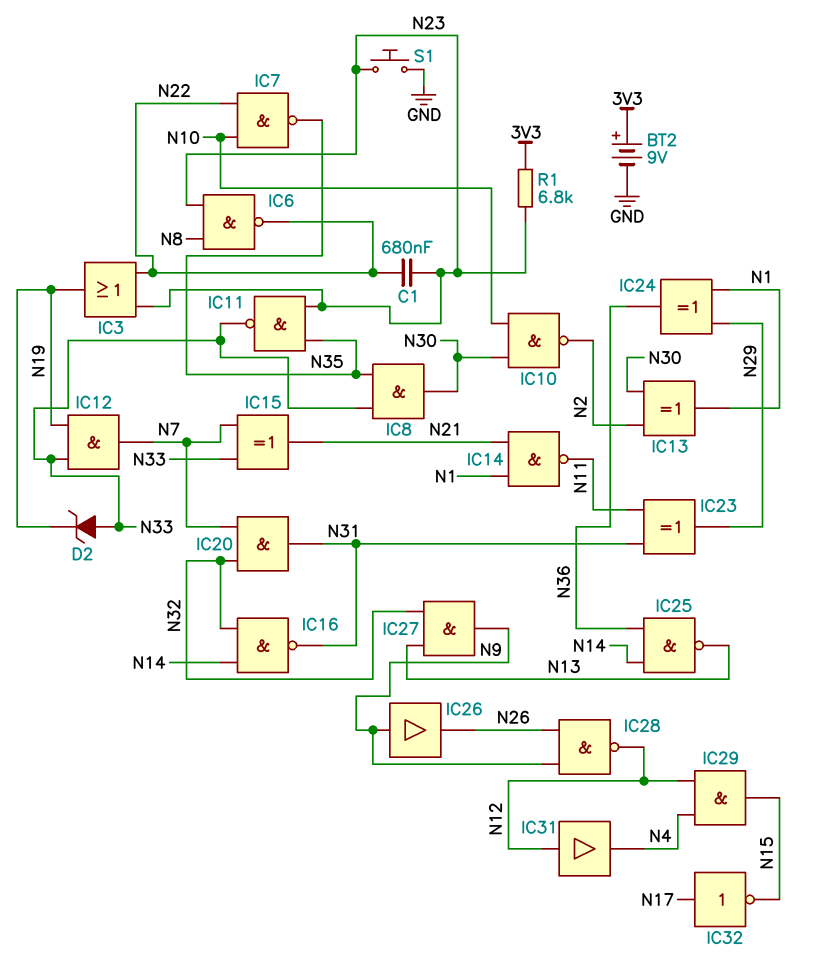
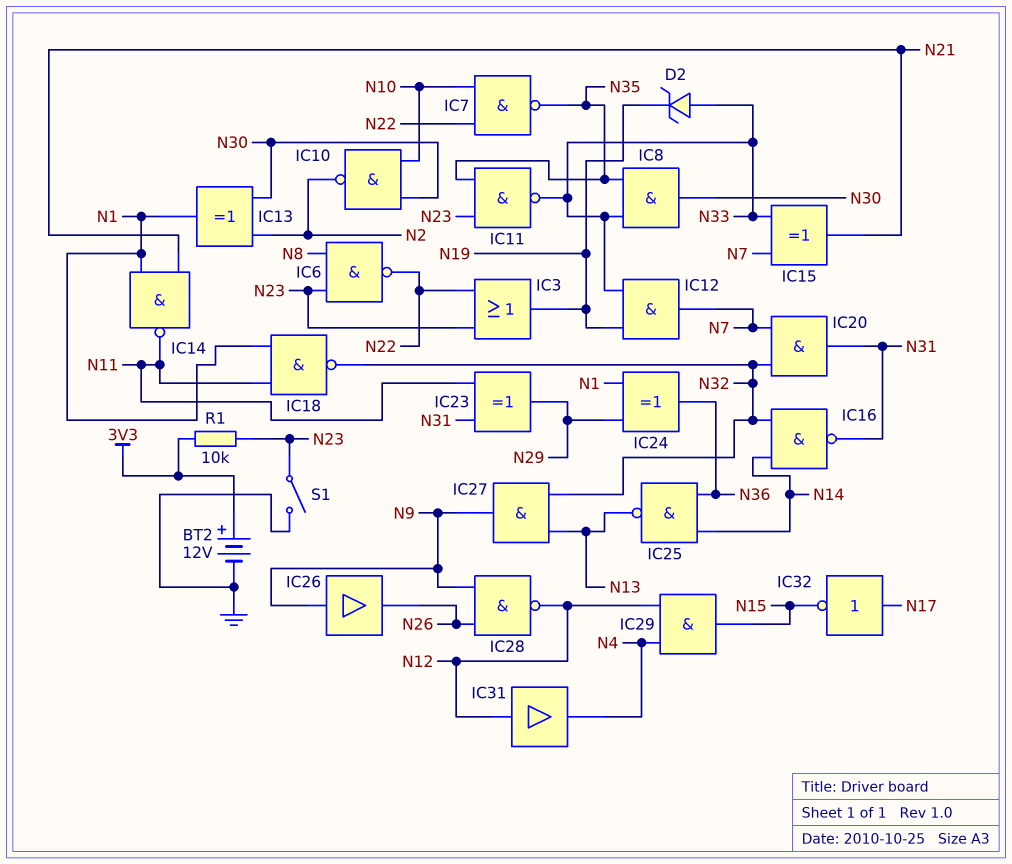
BT2: 9V (plus 3V3, minus GND) -> 12V (plus 3V3, minus GND)
C1: 680nF (N22, N23) -> none
IC18: none -> NAND (in N1, in N11, out N32)
R1: 6.8k (3V3, N23) -> 10k (3V3, N23)
S1: button (GND, N23) -> switch (GND, N23)

